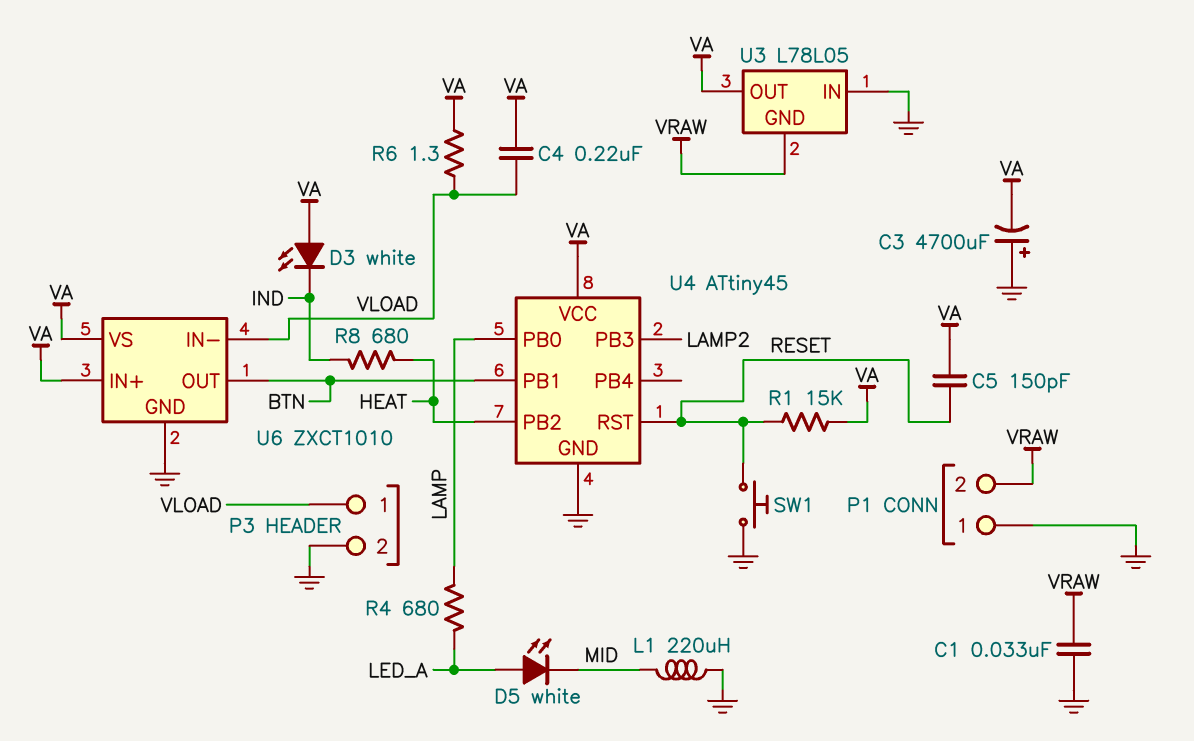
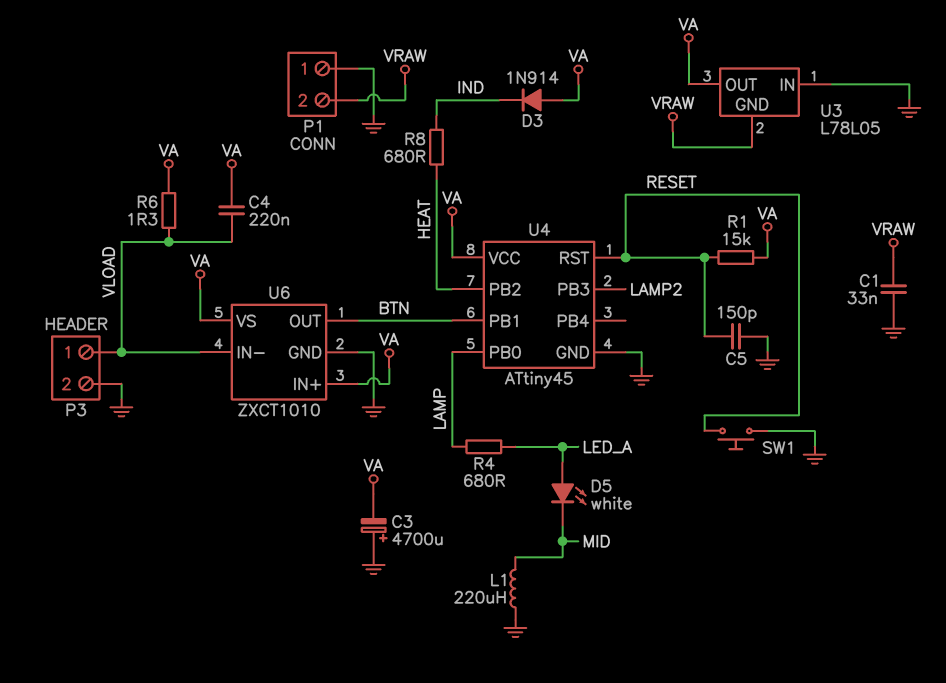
C5: 150pF (RESET, VA) -> 150pF (GND, RESET)
D3: LED white (A VA, K IND) -> diode 1N914 (A VA, K IND)

